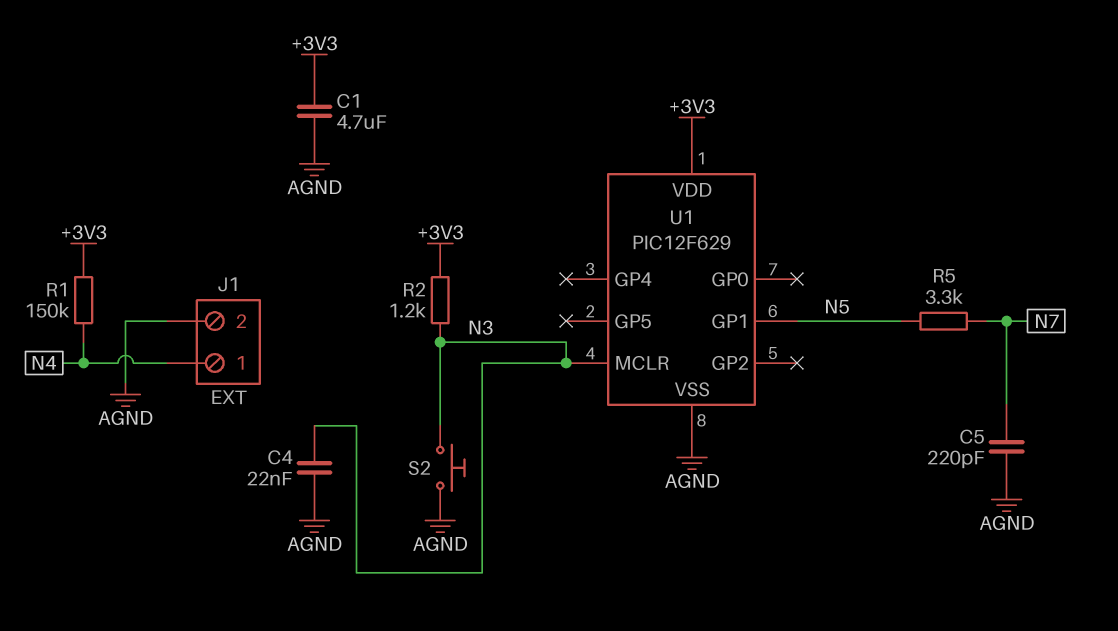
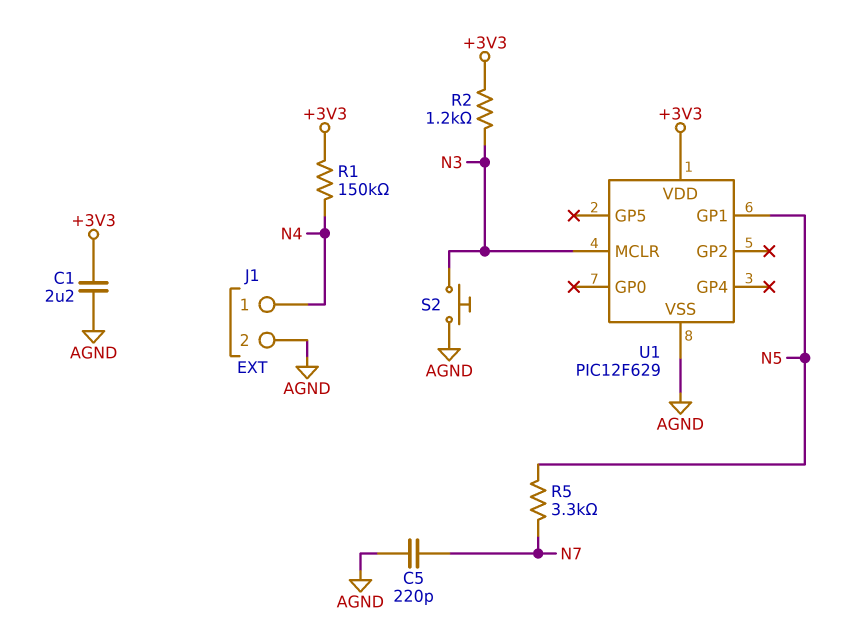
C1: 4.7uF (+3V3, AGND) -> 2.2uF (+3V3, AGND)
C4: 22nF (AGND, N3) -> none

